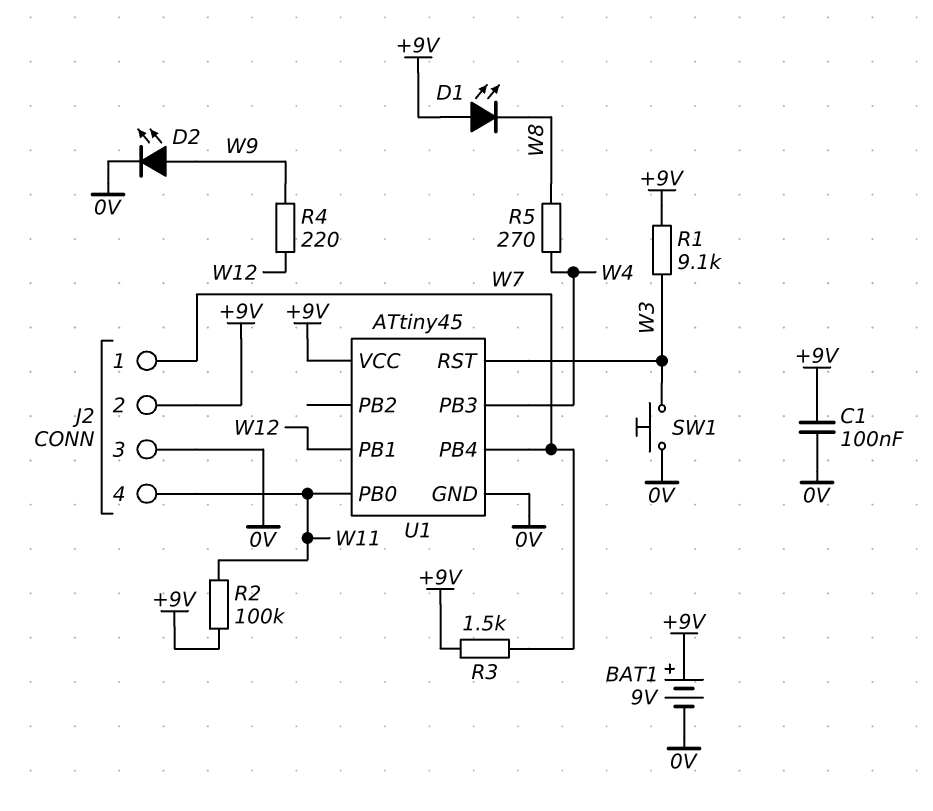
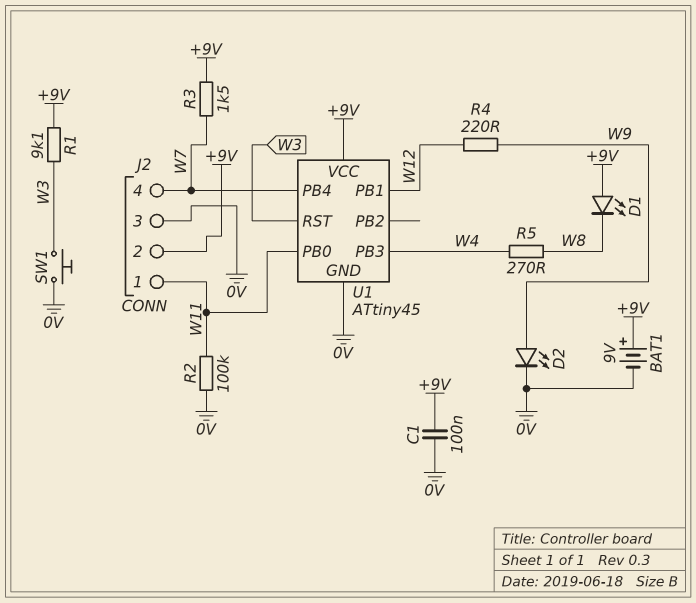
J2 pin 1: W7 -> W11
J2 pin 4: W11 -> W7
R2: 100k (+9V, W11) -> 100k (0V, W11)

